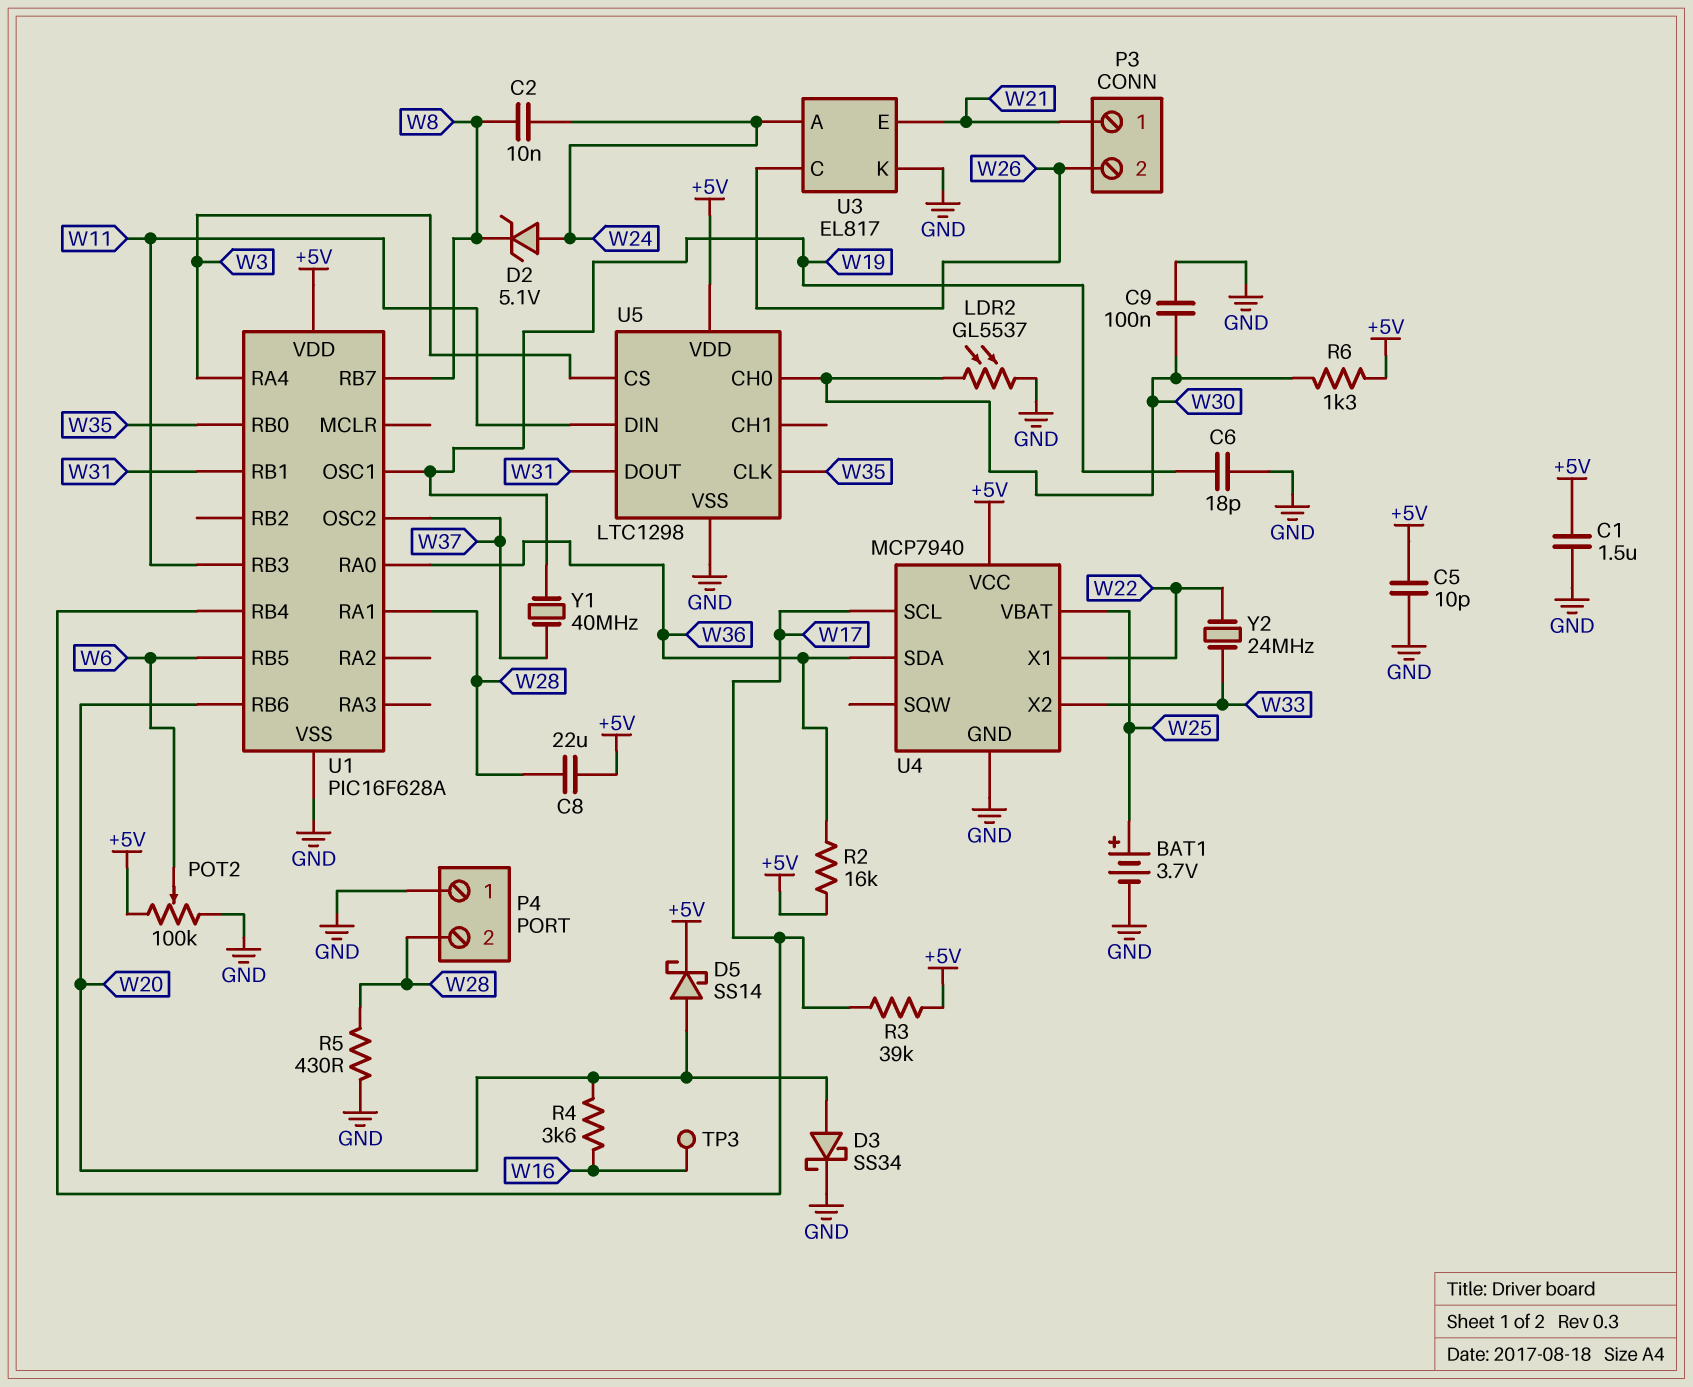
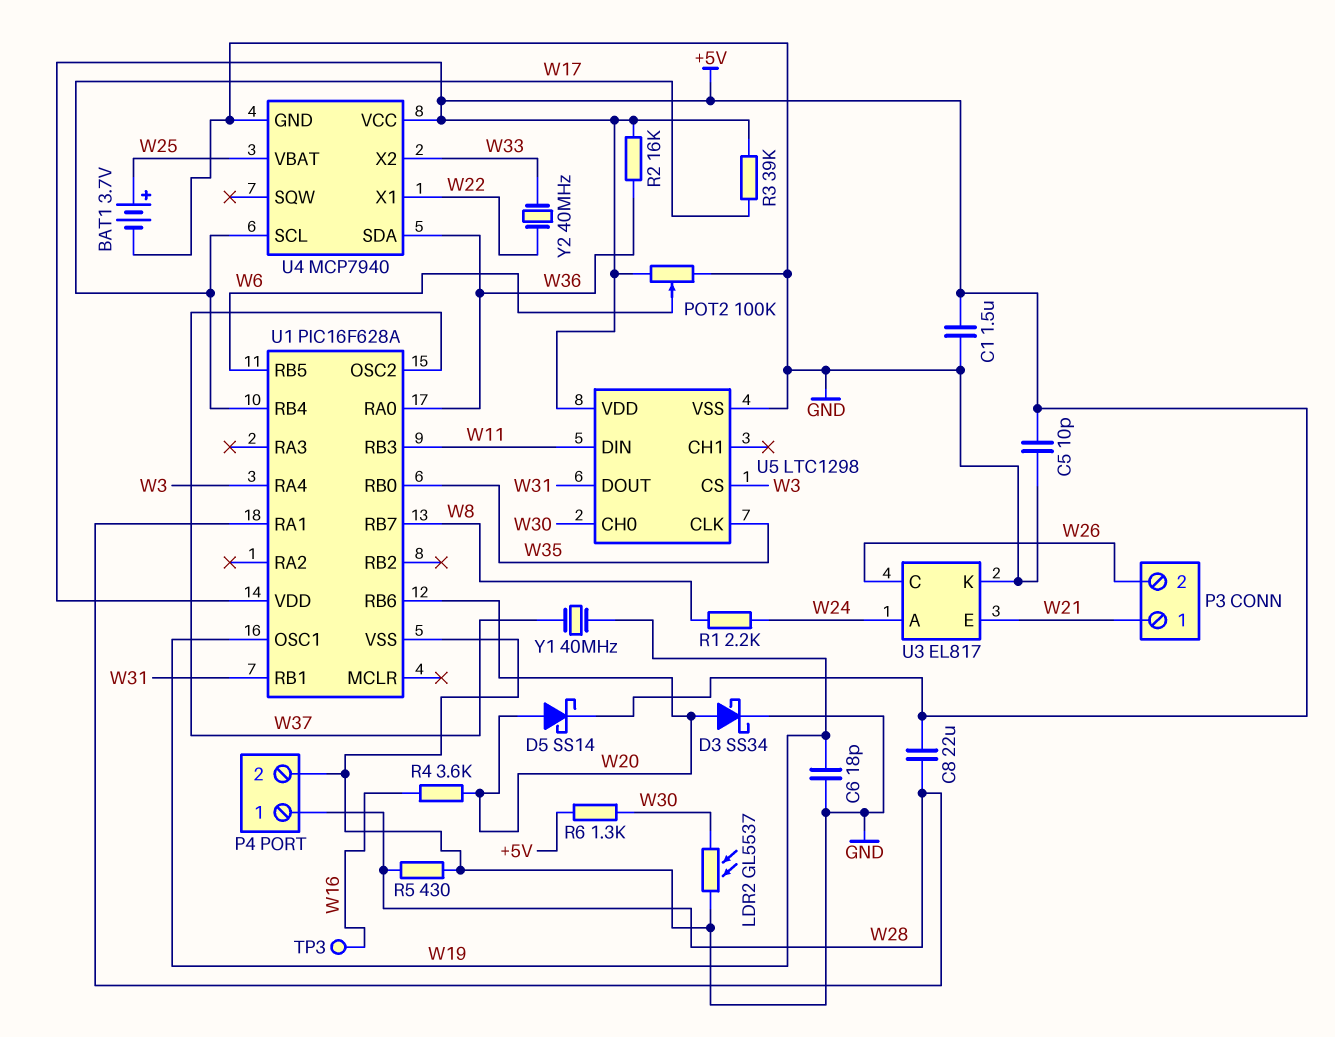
C2: 10nF (W8, W24) -> none
C9: 100nF (GND, W30) -> none
D2: zener 5.1V (A W24, K W8) -> none
P4 pin 1: GND -> W28
P4 pin 2: W28 -> GND
R1: none -> 2.2k (W8, W24)
Y2: 24MHz (W22, W33) -> 40MHz (W22, W33)

